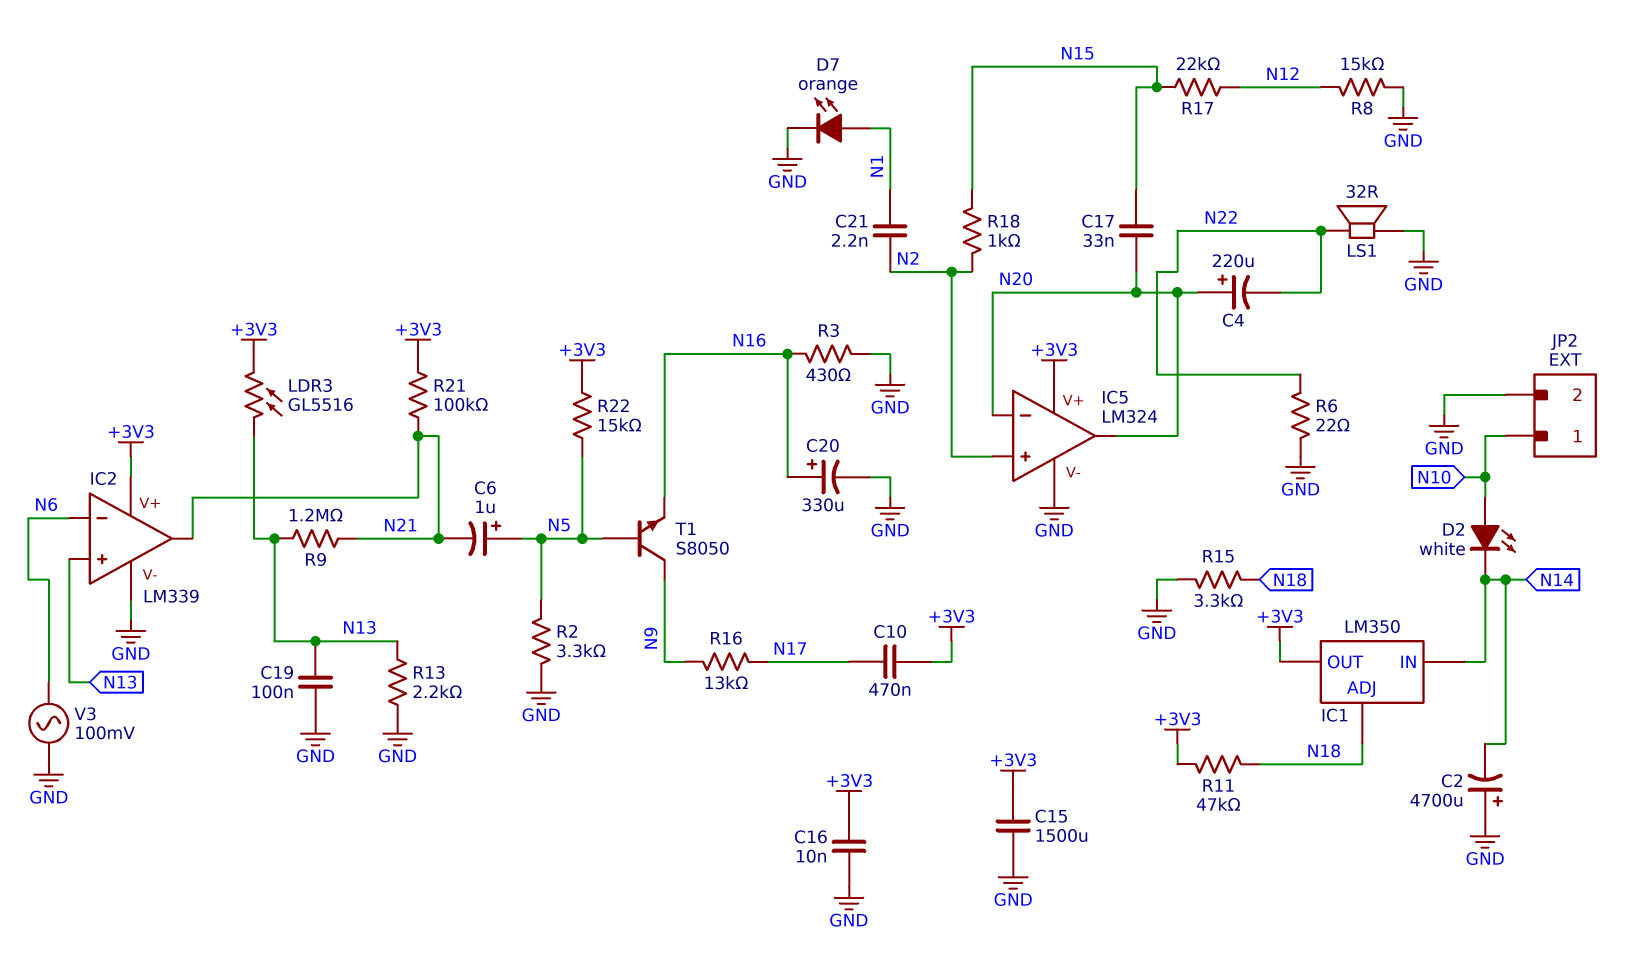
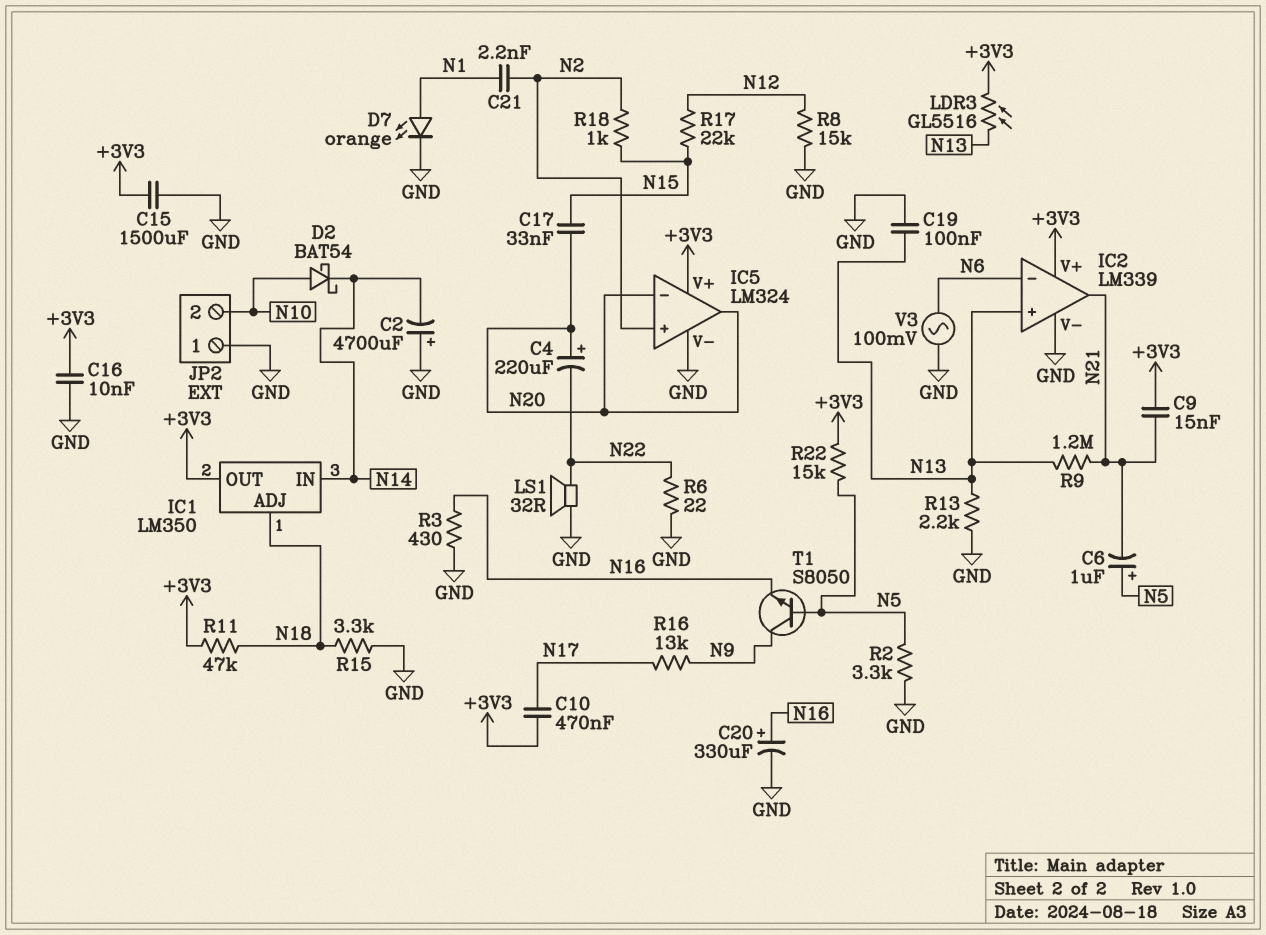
C9: none -> 15nF (+3V3, N21)
D2: LED white (A N10, K N14) -> schottky BAT54 (A N10, K N14)
JP2 pin 1: N10 -> GND
JP2 pin 2: GND -> N10
R21: 100k (+3V3, N21) -> none

